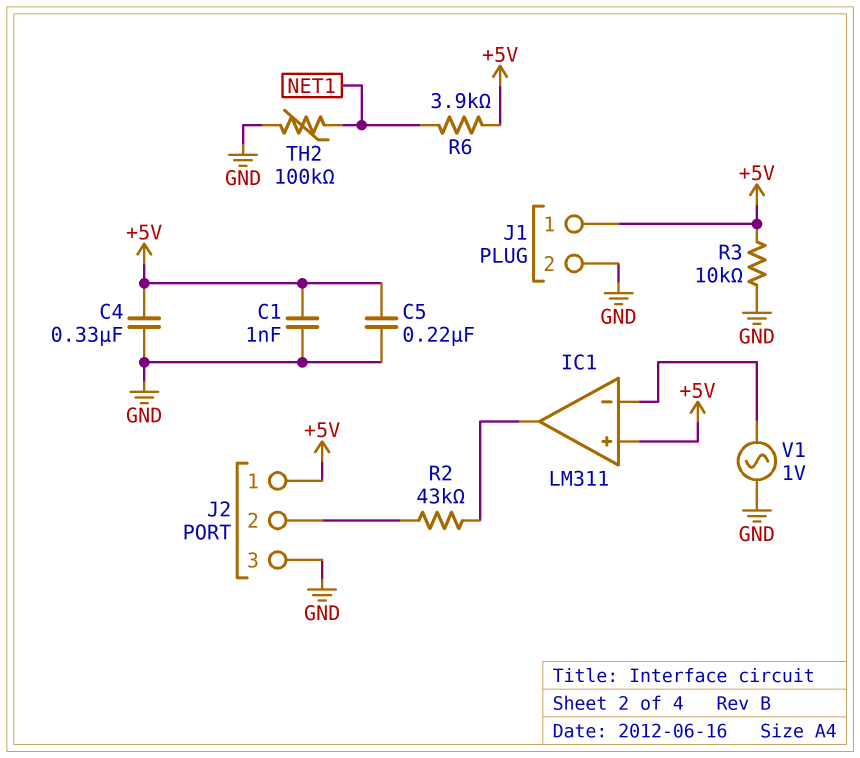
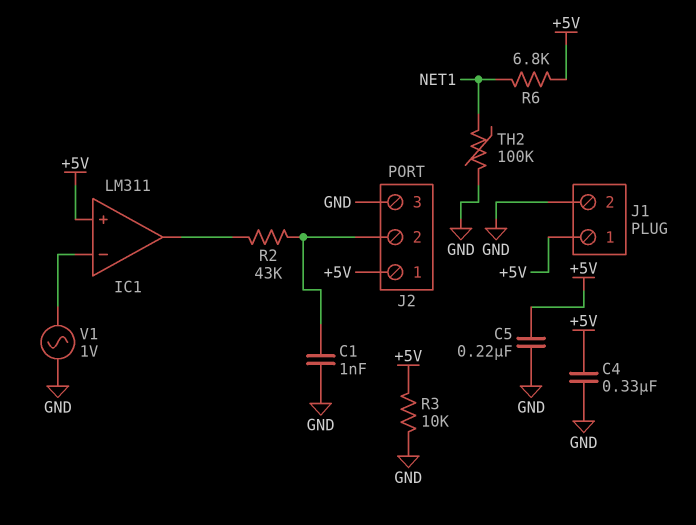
C1: 1nF (+5V, GND) -> 1nF (GND, J2/2)
R6: 3.9k (+5V, NET1) -> 6.8k (+5V, NET1)

